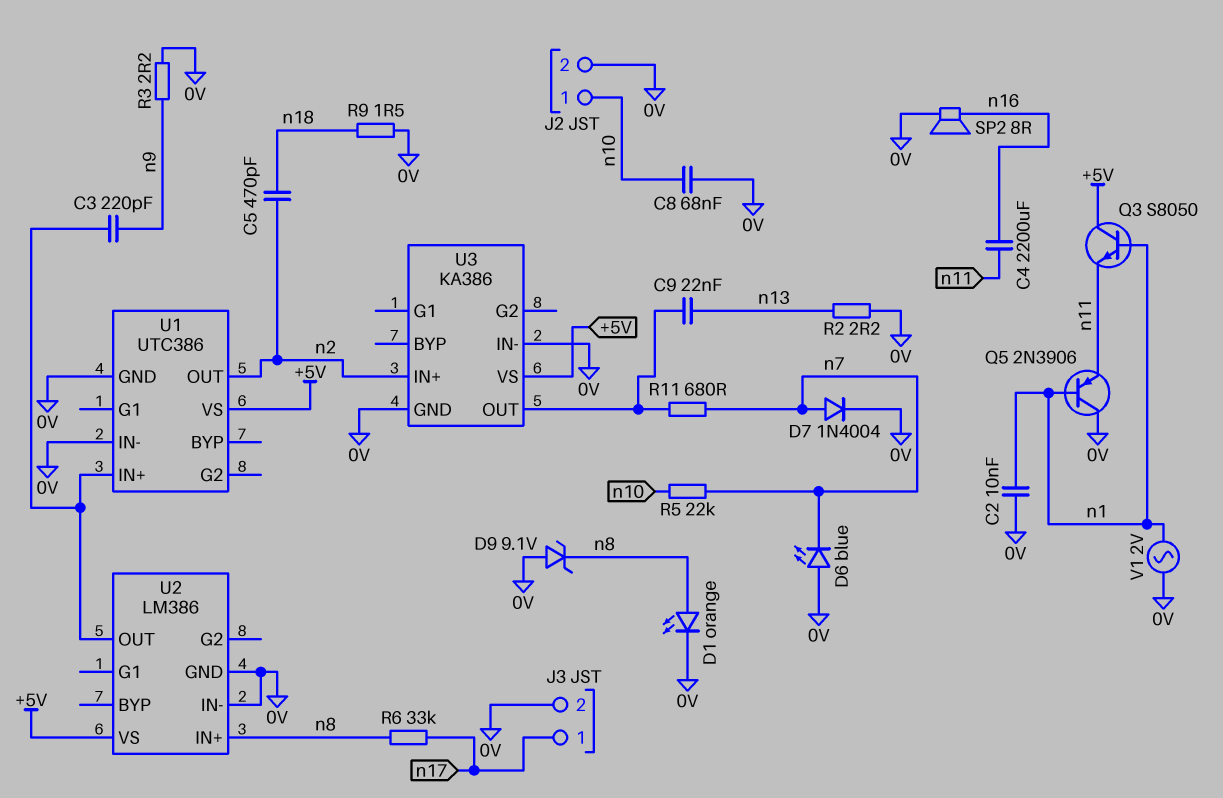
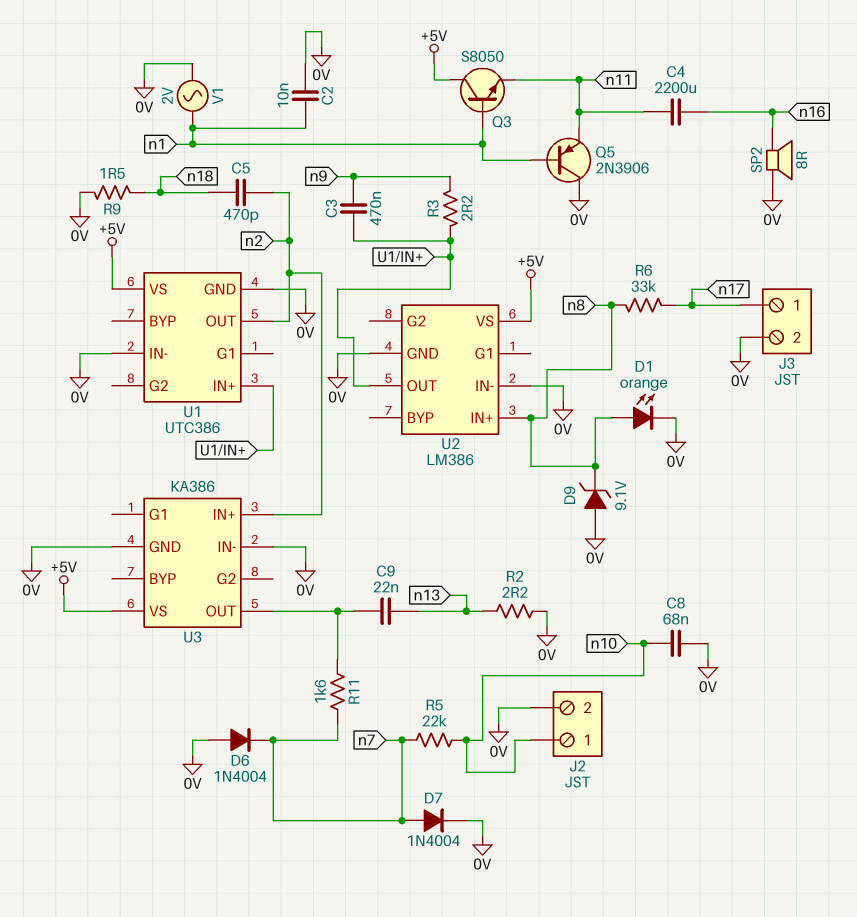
C3: 220pF (U1/IN+, n9) -> 470nF (U1/IN+, n9)
D6: LED blue (A 0V, K n7) -> diode 1N4004 (A 0V, K n7)
R3: 2.2 (0V, n9) -> 2.2 (U1/IN+, n9)
R11: 680 (U3/OUT, n7) -> 1.6k (U3/OUT, n7)

